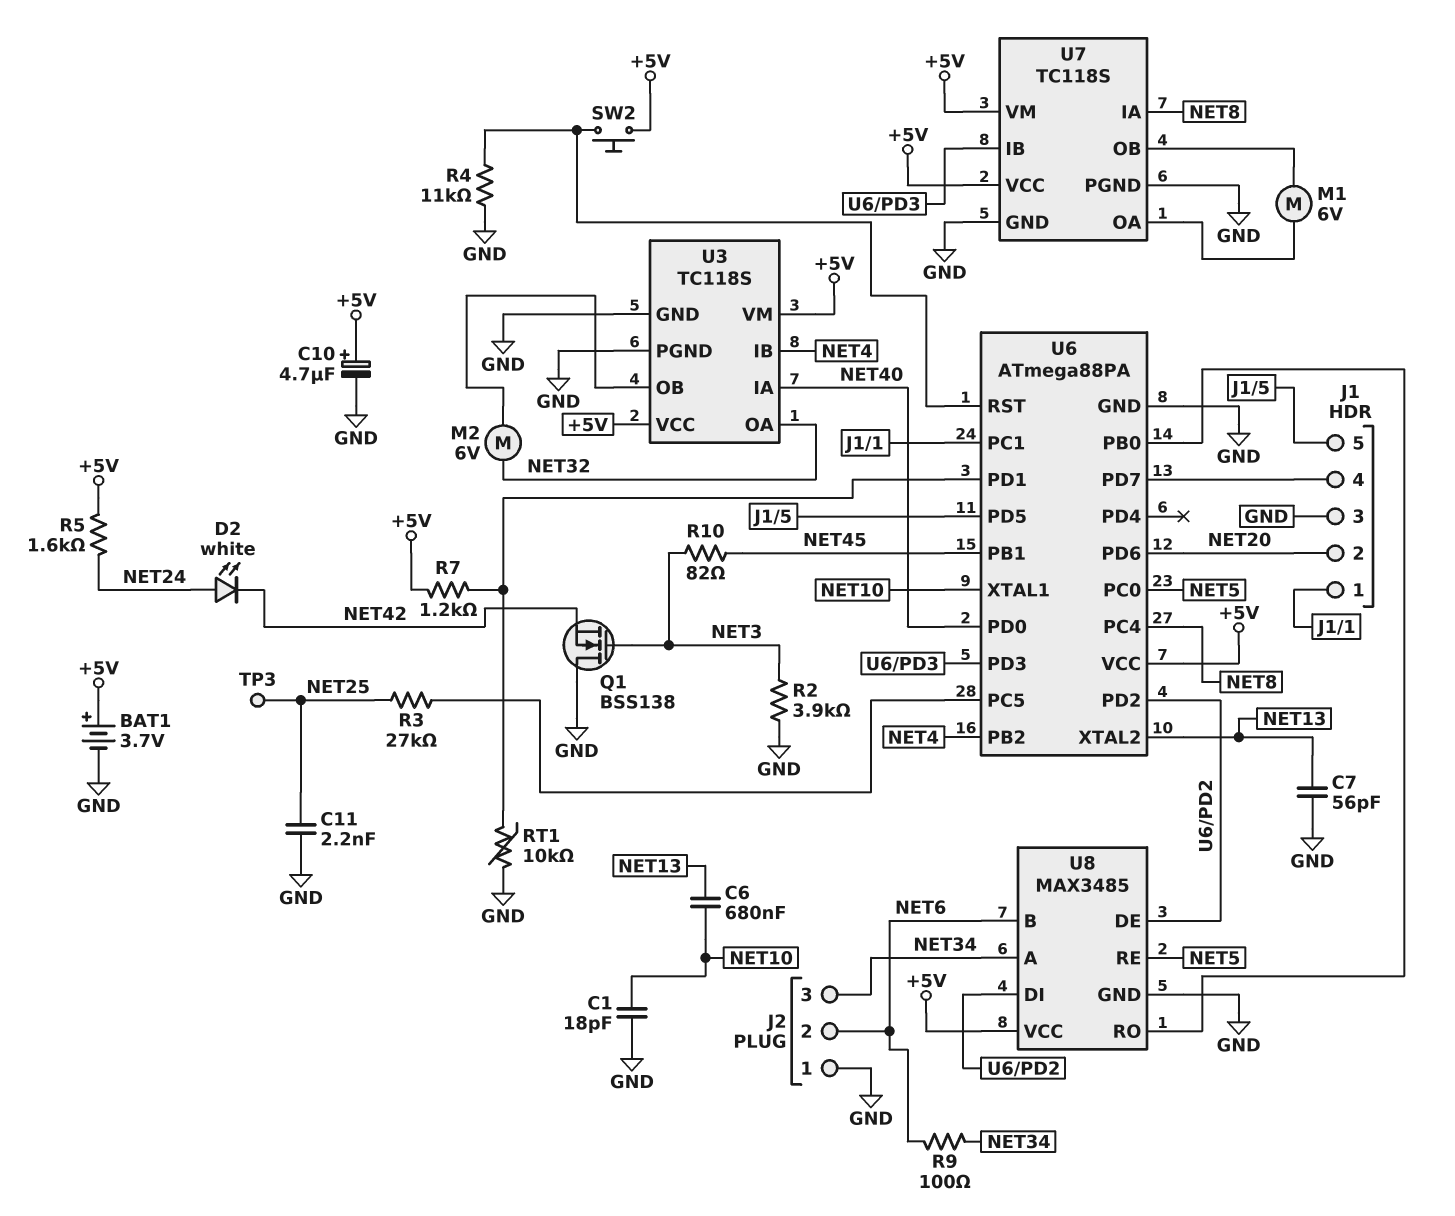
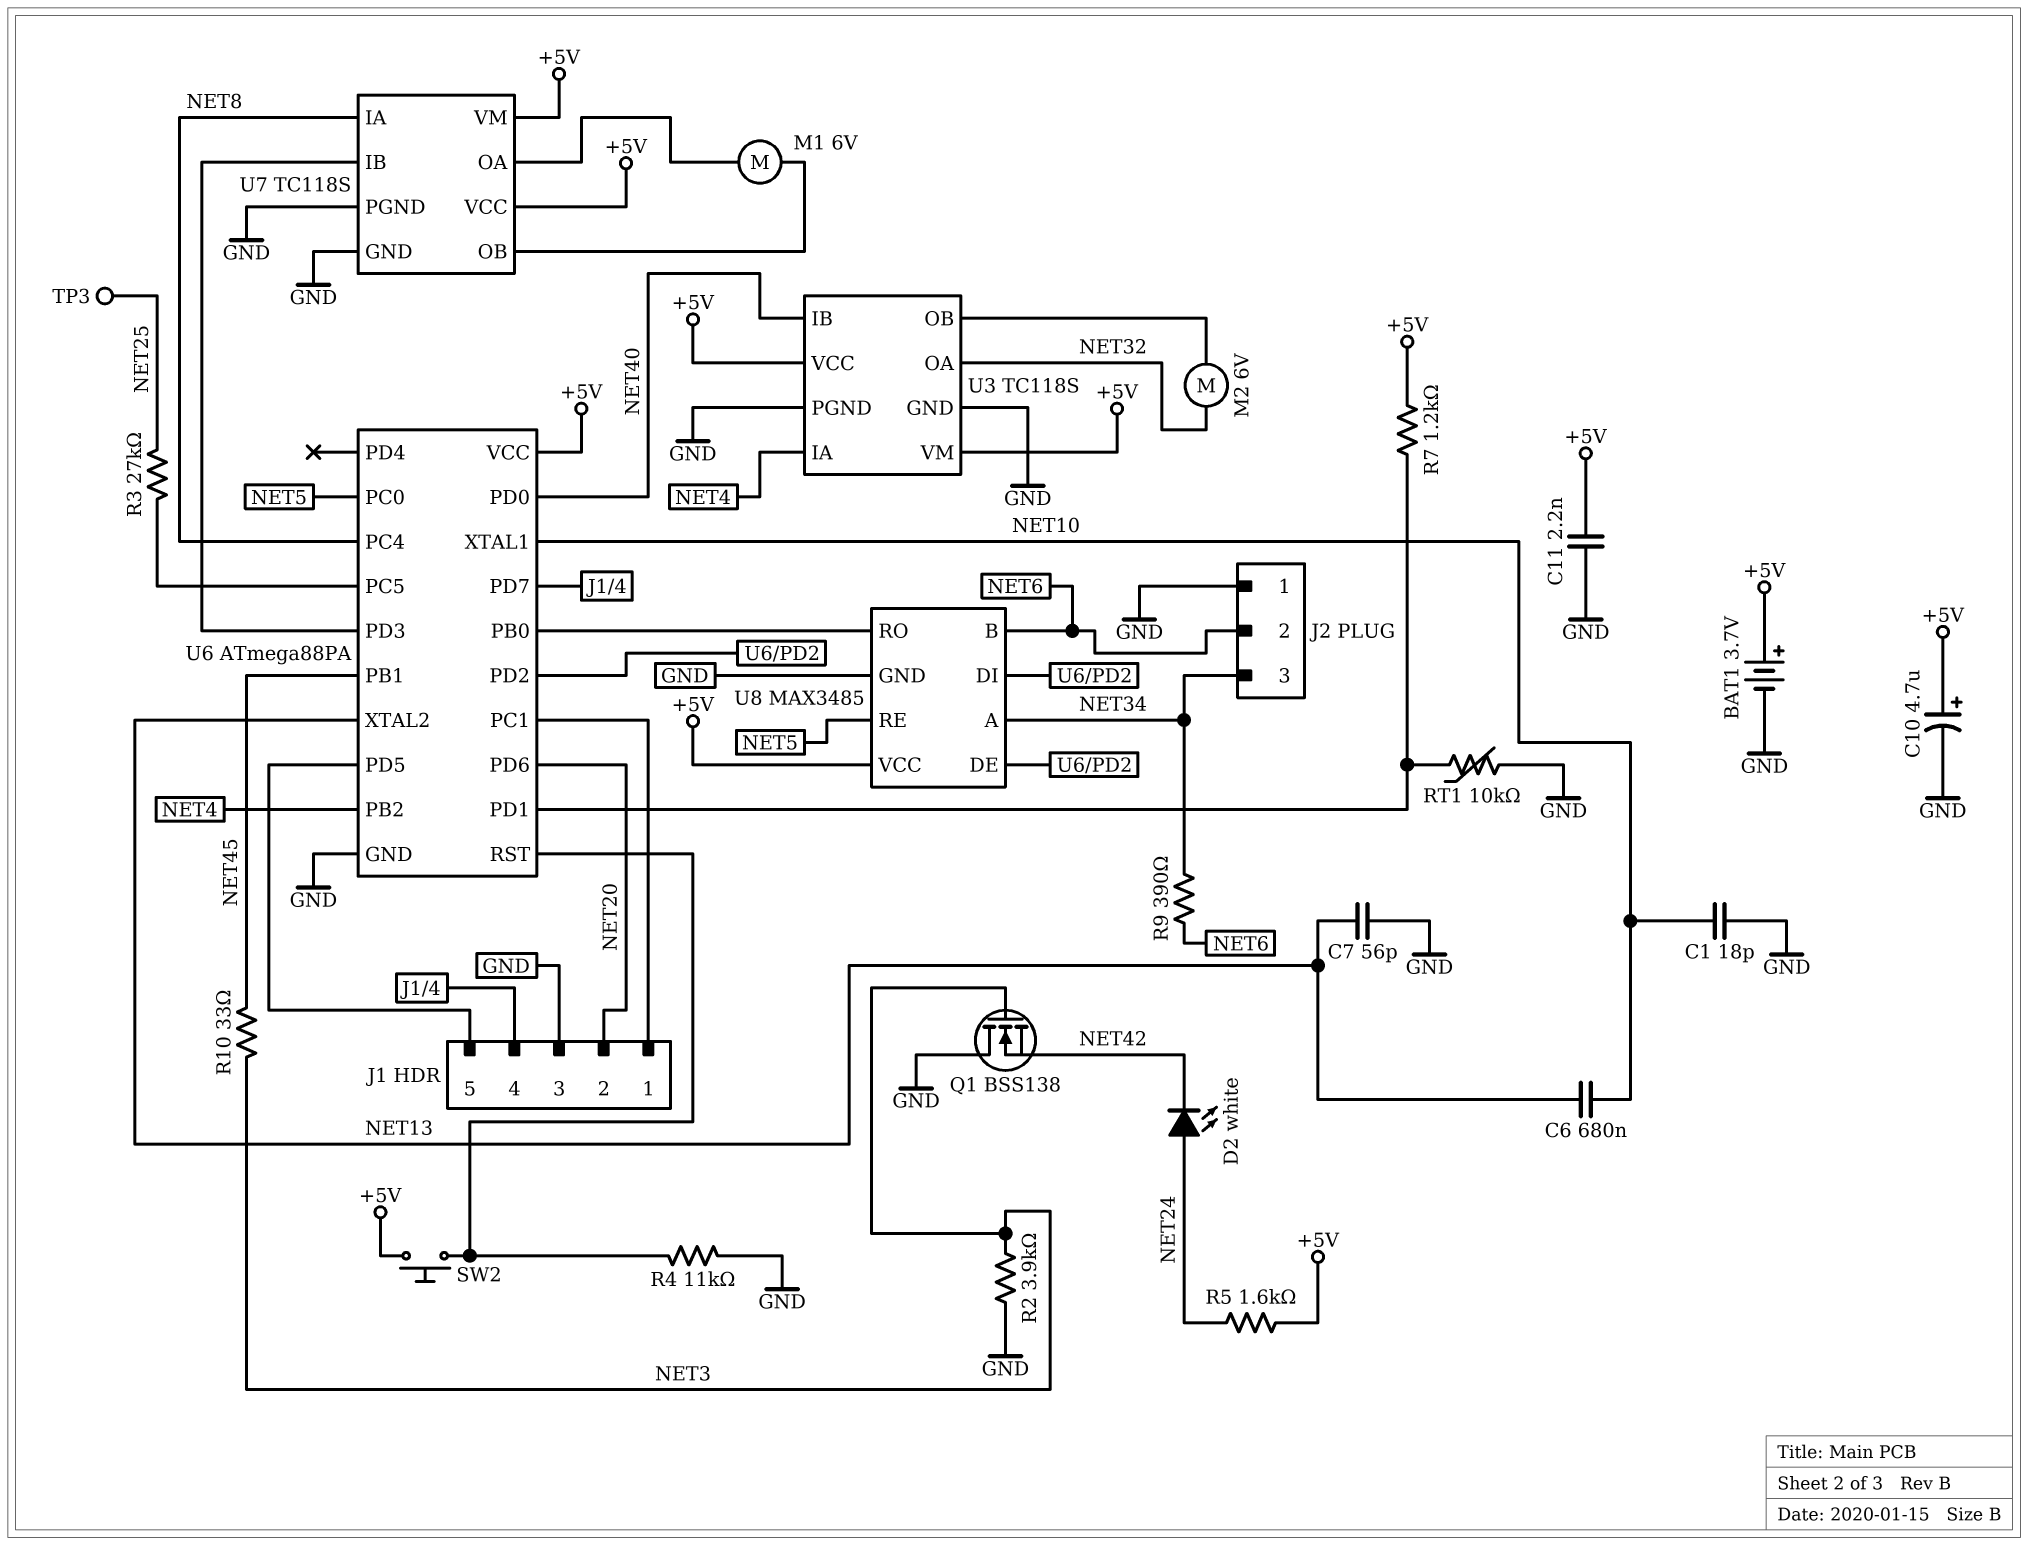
C11: 2.2nF (GND, NET25) -> 2.2nF (+5V, GND)
R9: 100 (NET6, NET34) -> 390 (NET6, NET34)
R10: 82 (NET3, NET45) -> 33 (NET3, NET45)
U3 pin IA: NET40 -> NET4
U3 pin IB: NET4 -> NET40

